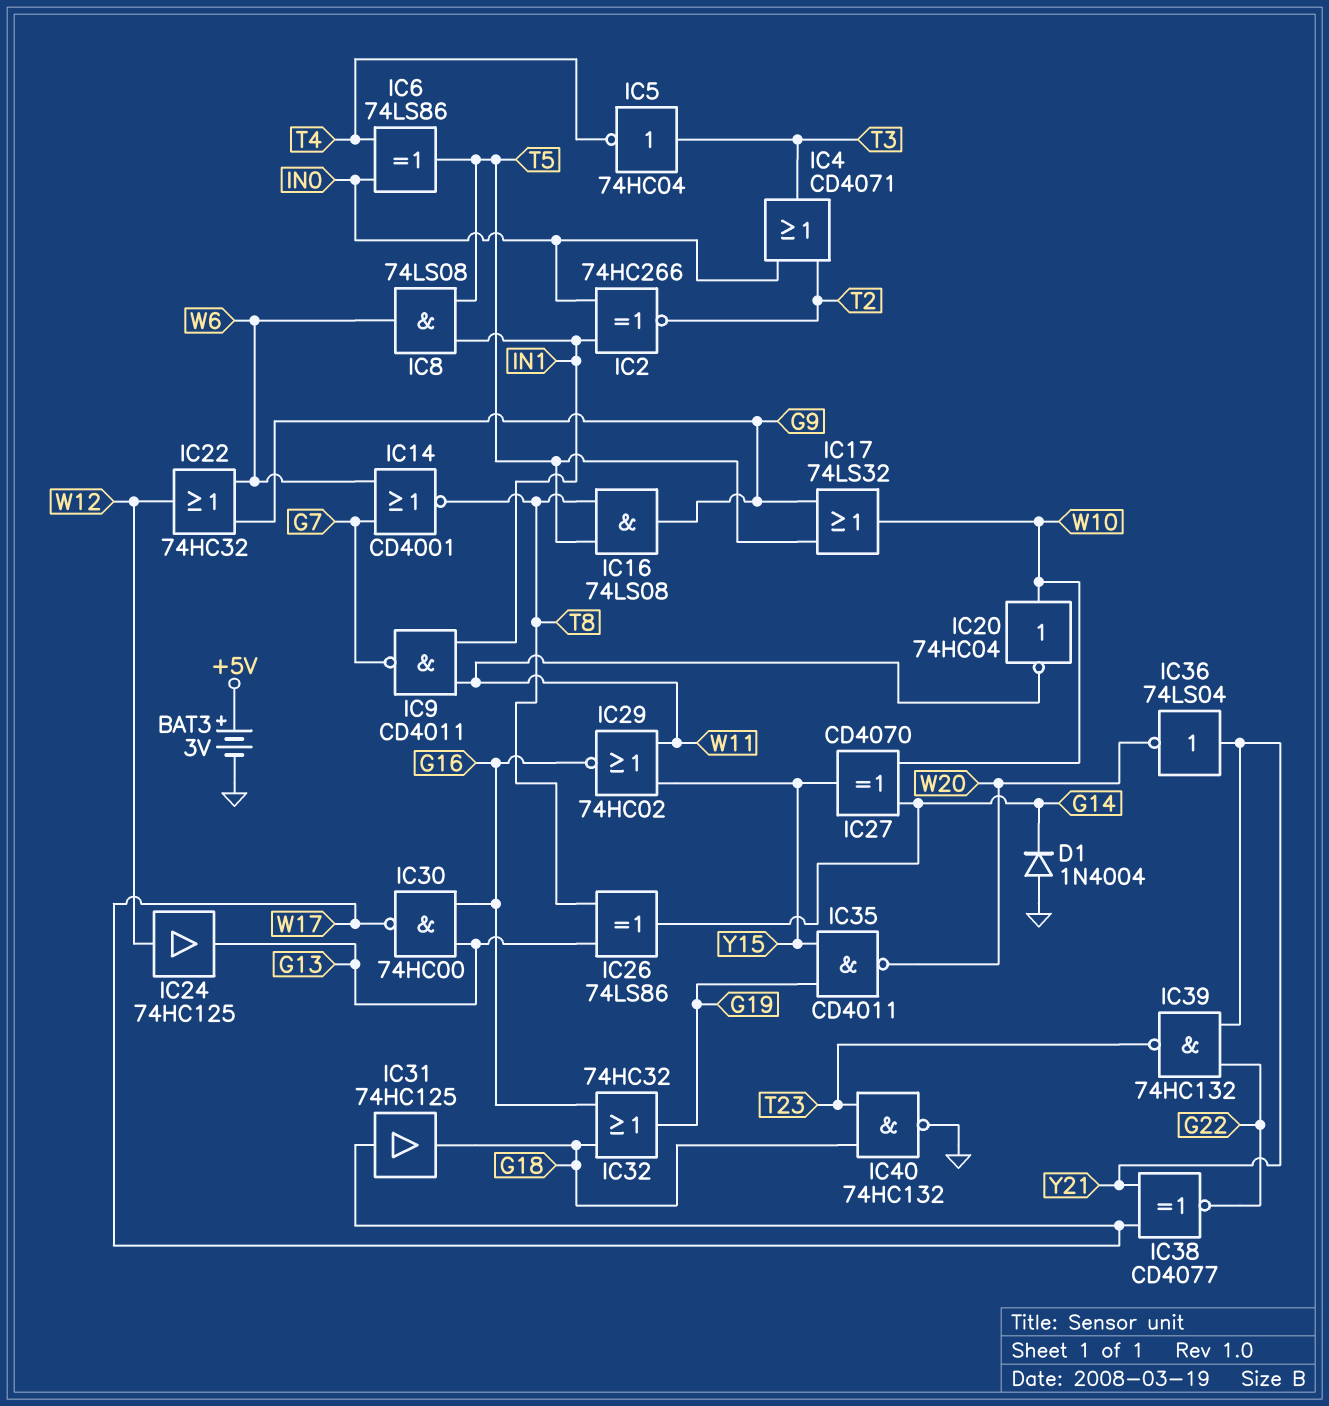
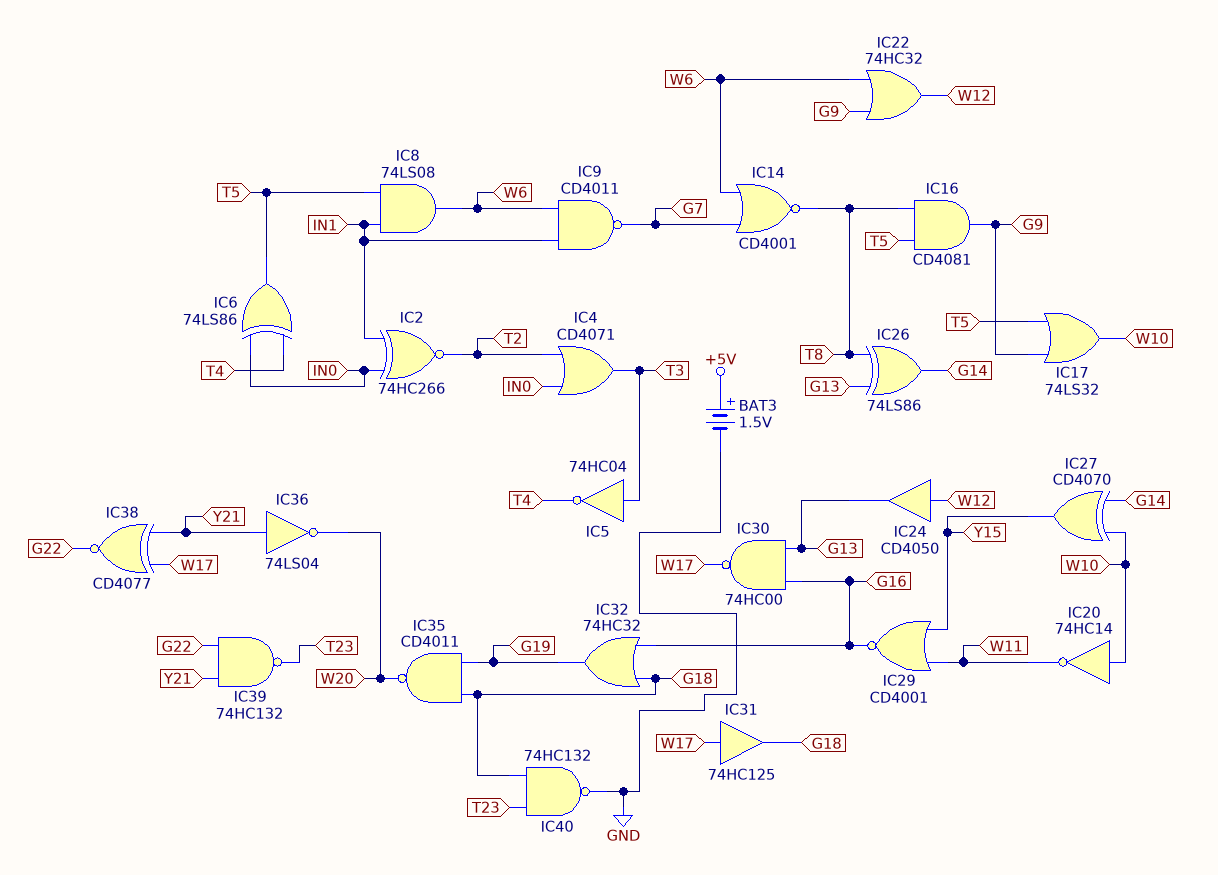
BAT3: 3V (plus +5V, minus GND) -> 1.5V (plus +5V, minus GND)
D1: diode 1N4004 (A GND, K G14) -> none
IC9: NAND CD4011 (in IN1, in W11, out G7) -> NAND CD4011 (in IN1, in W6, out G7)
IC16: AND 74LS08 (in T5, in T8, out G9) -> AND CD4081 (in T5, in T8, out G9)
IC20: NOT 74HC04 (in W10, out W11) -> NOT 74HC14 (in W10, out W11)
IC24: buffer 74HC125 (in W12, out G13) -> buffer CD4050 (in W12, out G13)
IC29: NOR 74HC02 (in W11, in Y15, out G16) -> NOR CD4001 (in W11, in Y15, out G16)
IC35: NAND CD4011 (in G19, in Y15, out W20) -> NAND CD4011 (in G18, in G19, out W20)

